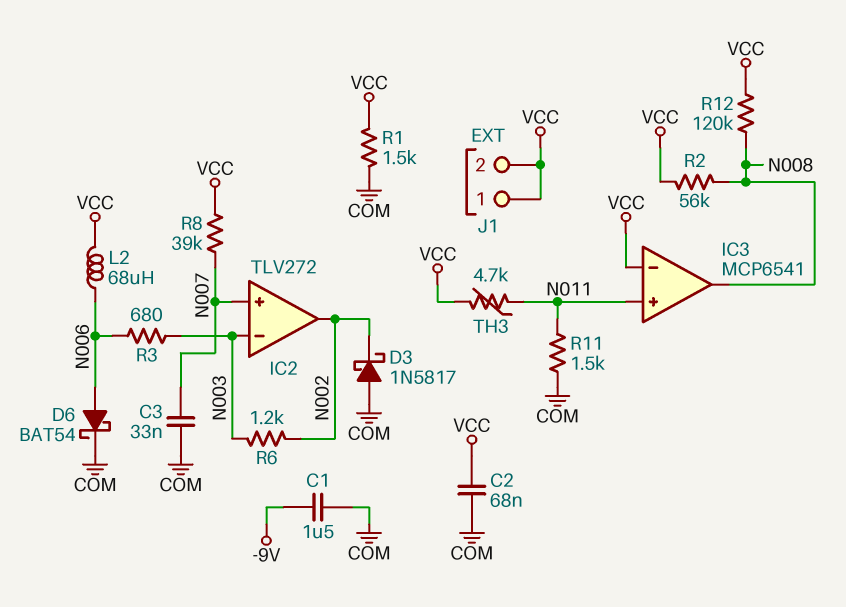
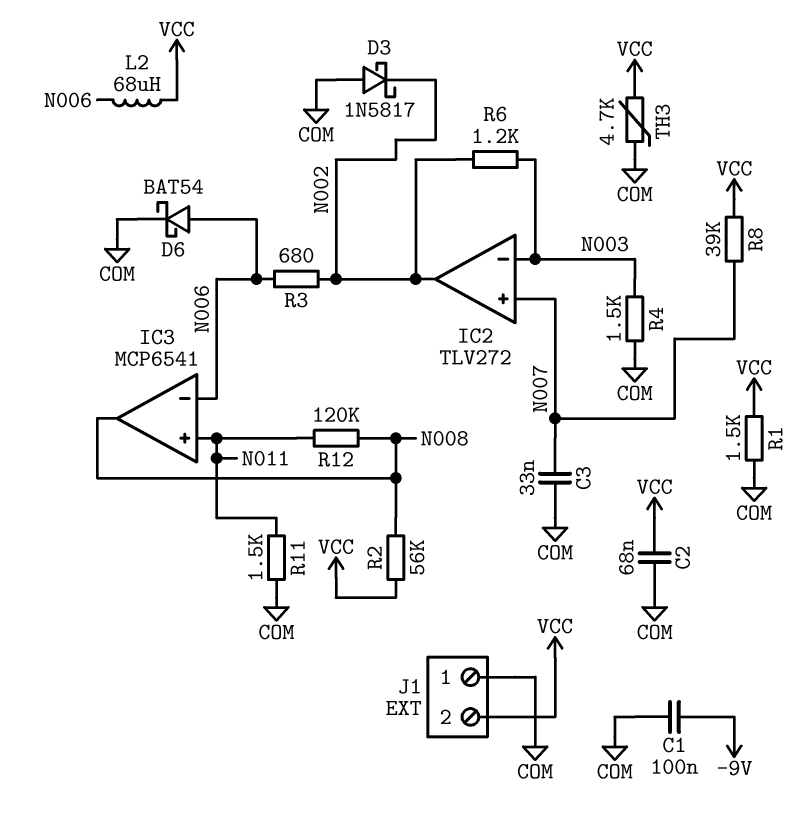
C1: 1.5uF (-9V, COM) -> 100nF (-9V, COM)
IC3 pin in-: VCC -> N006
J1 pin 1: VCC -> COM
R3: 680 (N003, N006) -> 680 (N002, N006)
R4: none -> 1.5k (COM, N003)
R12: 120k (N008, VCC) -> 120k (N008, N011)
TH3: 4.7k (N011, VCC) -> 4.7k (COM, VCC)

